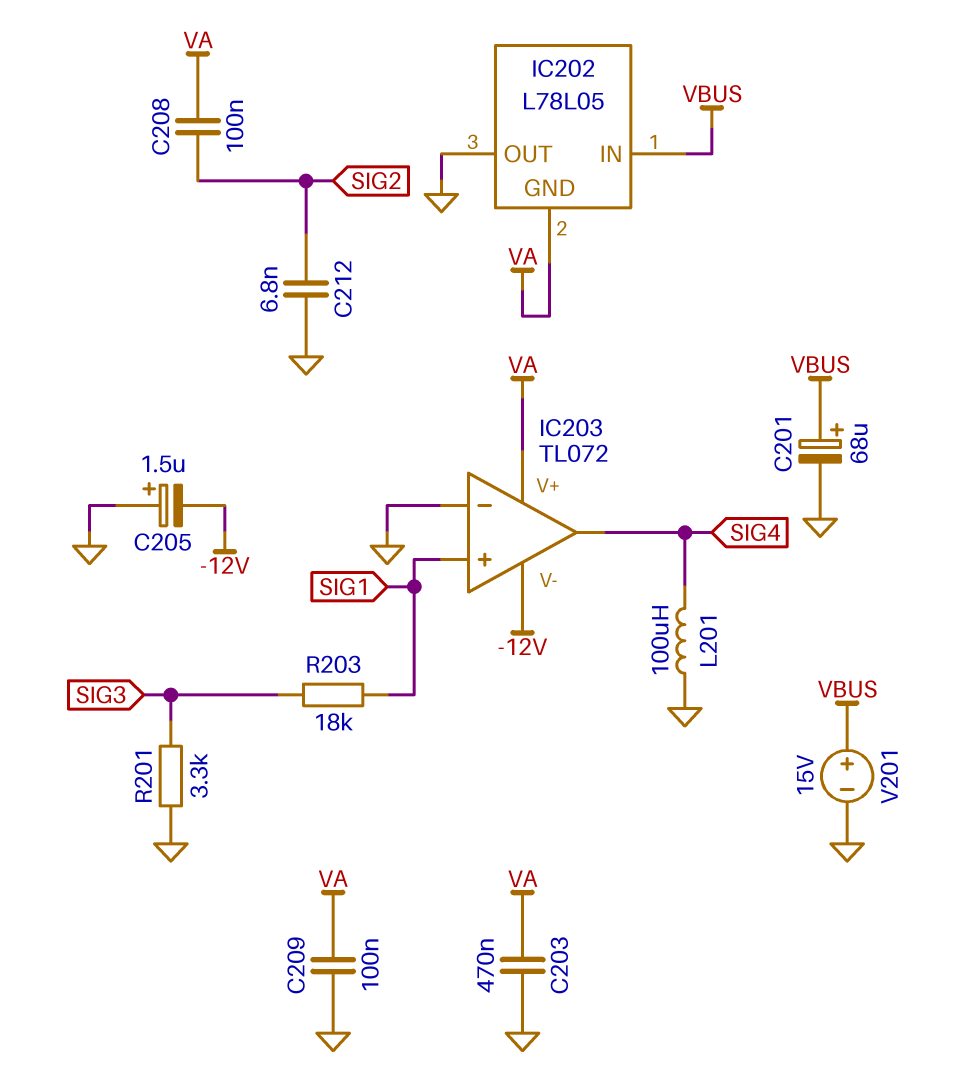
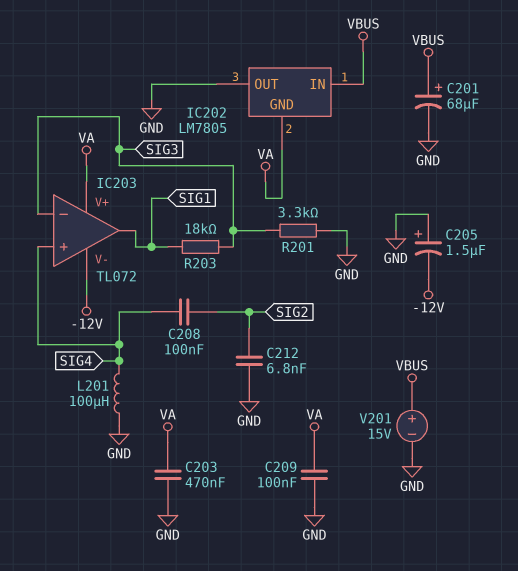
C208: 100nF (SIG2, VA) -> 100nF (SIG2, SIG4)
IC202: L78L05 -> LM7805
IC203 pin in+: SIG1 -> SIG4
IC203 pin in-: GND -> SIG3
IC203 pin out: SIG4 -> SIG1

